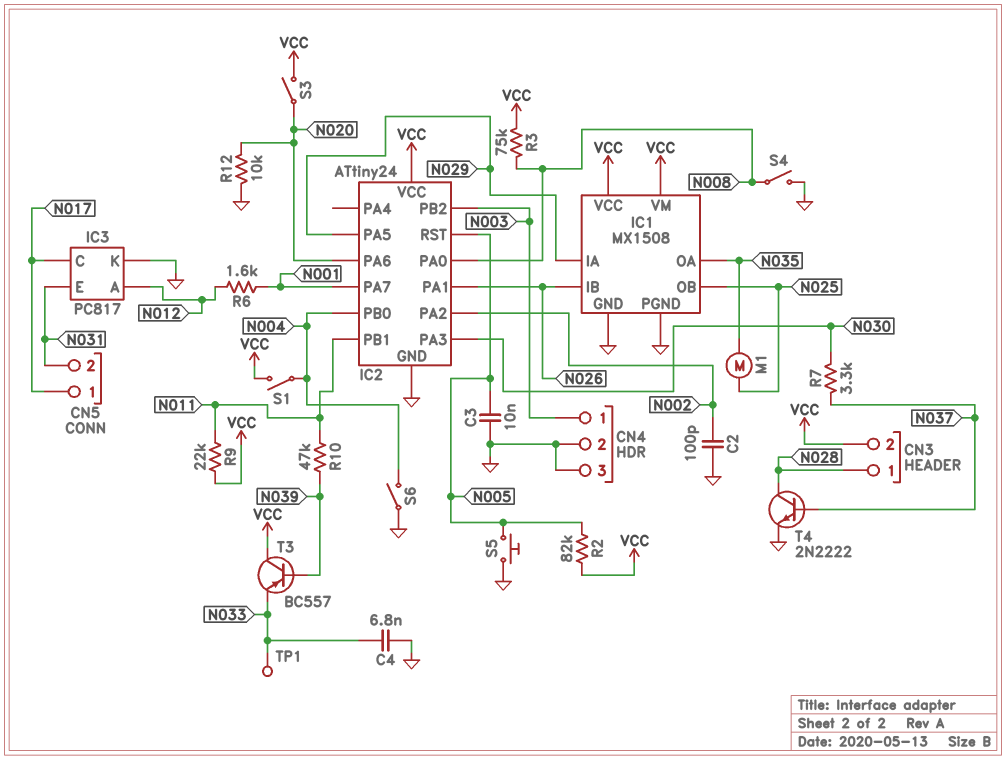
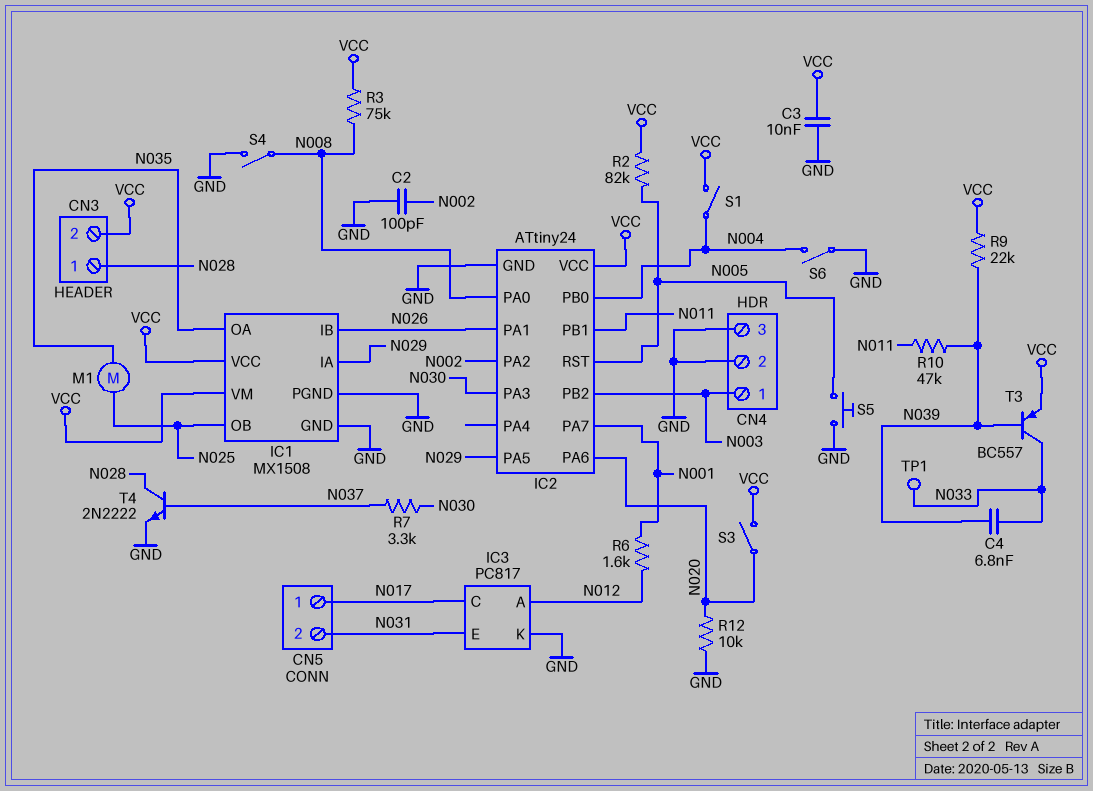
C3: 10nF (GND, N005) -> 10nF (GND, VCC)
C4: 6.8nF (GND, N033) -> 6.8nF (N033, N039)
R9: 22k (N011, VCC) -> 22k (N039, VCC)
T3: PNP BC557 (B N039, C VCC, E N033) -> PNP BC557 (B N039, C N033, E VCC)

